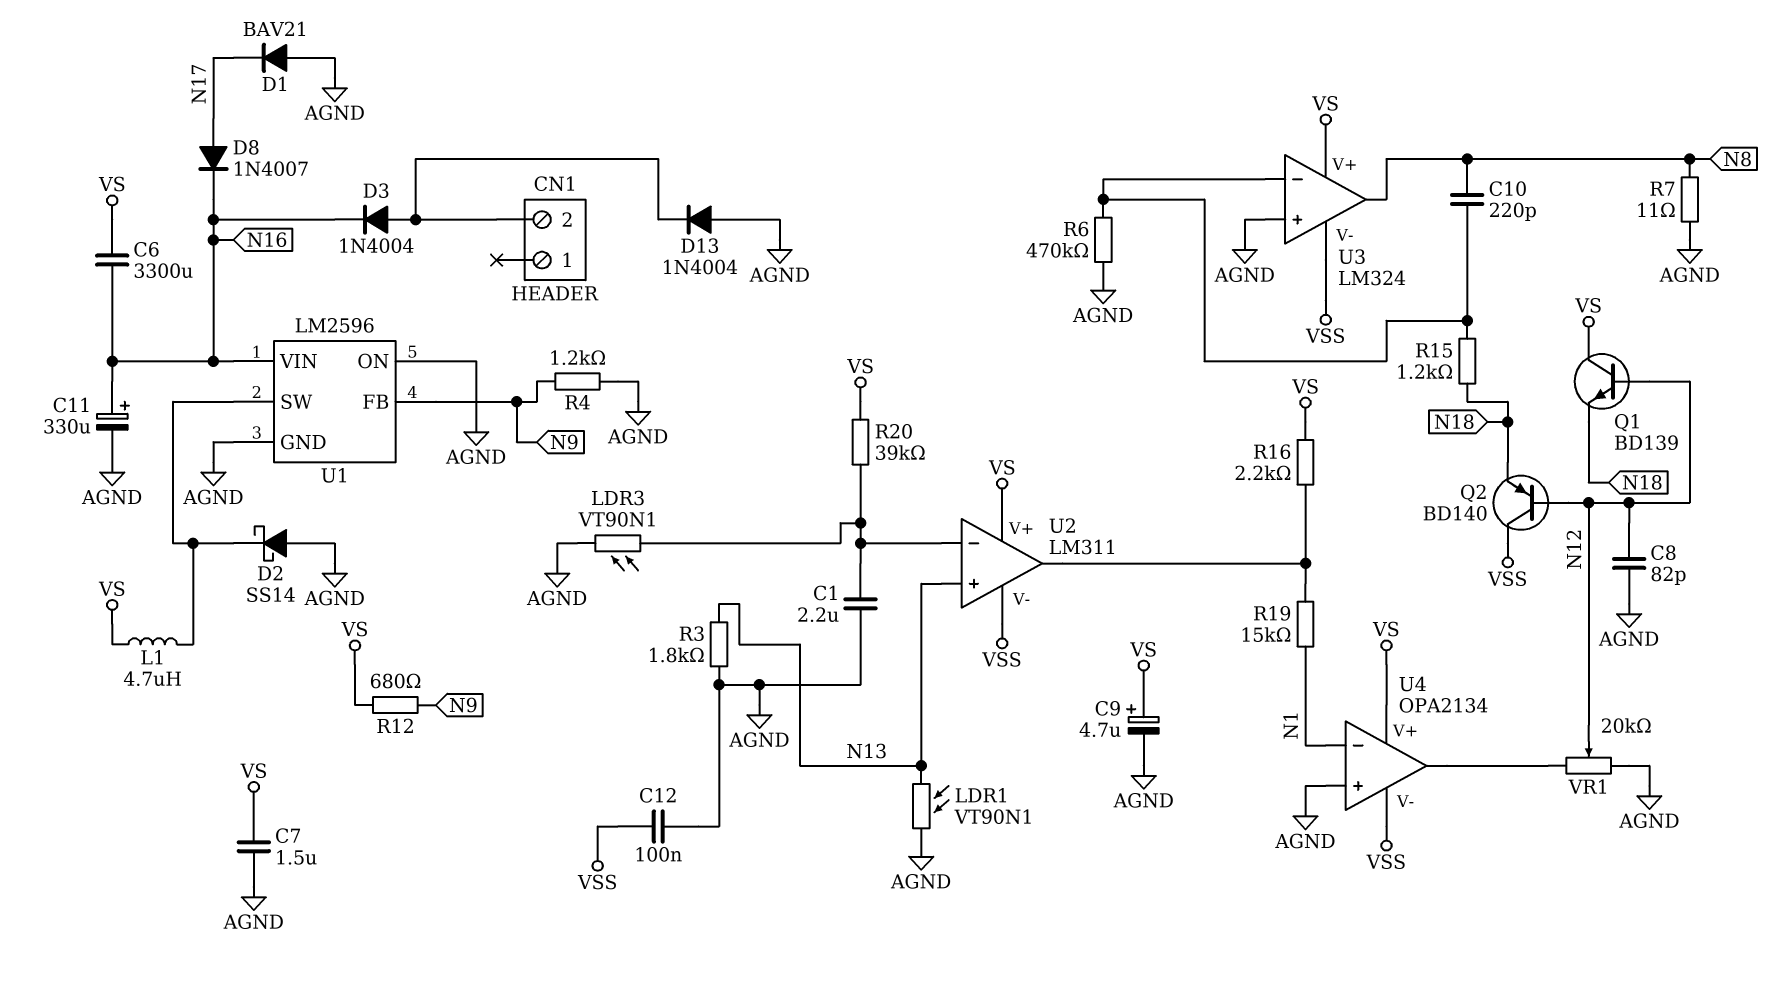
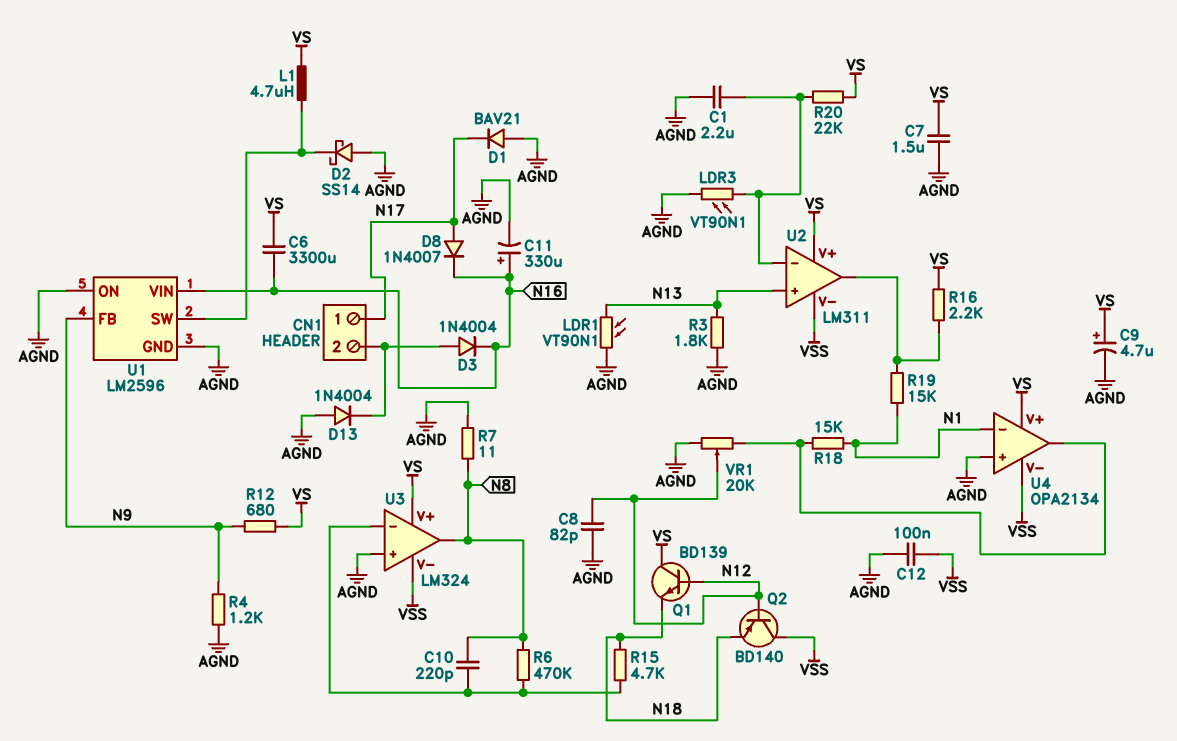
CN1 pin 1: none -> N17
R6: 470k (AGND, U3/in-) -> 470k (N8, U3/in-)
R15: 1.2k (N18, U3/in-) -> 4.7k (N18, U3/in-)
R18: none -> 15k (N1, U4/out)
R20: 39k (U2/in-, VS) -> 22k (U2/in-, VS)

